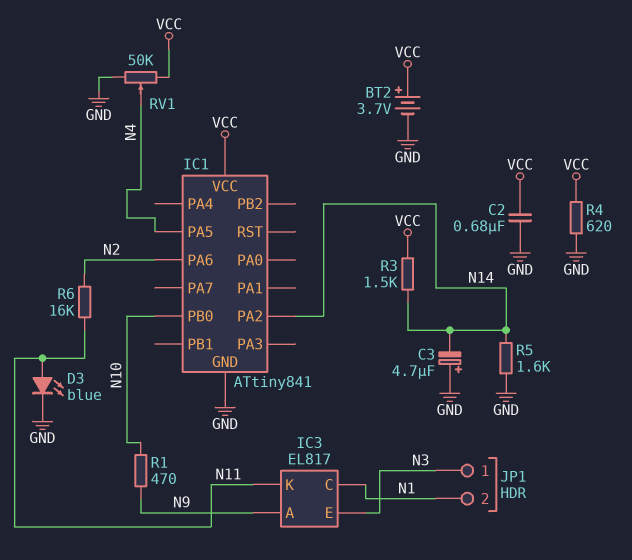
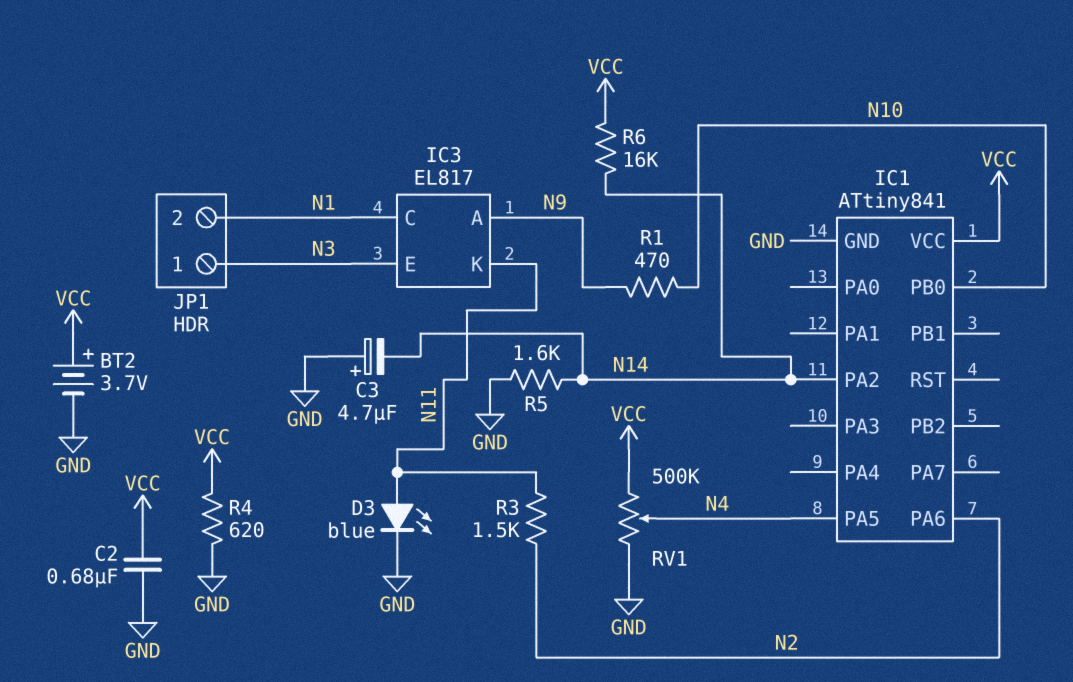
R3: 1.5k (N14, VCC) -> 1.5k (N2, N11)
R6: 16k (N2, N11) -> 16k (N14, VCC)
RV1: 50k (GND, VCC, wiper N4) -> 500k (GND, VCC, wiper N4)

